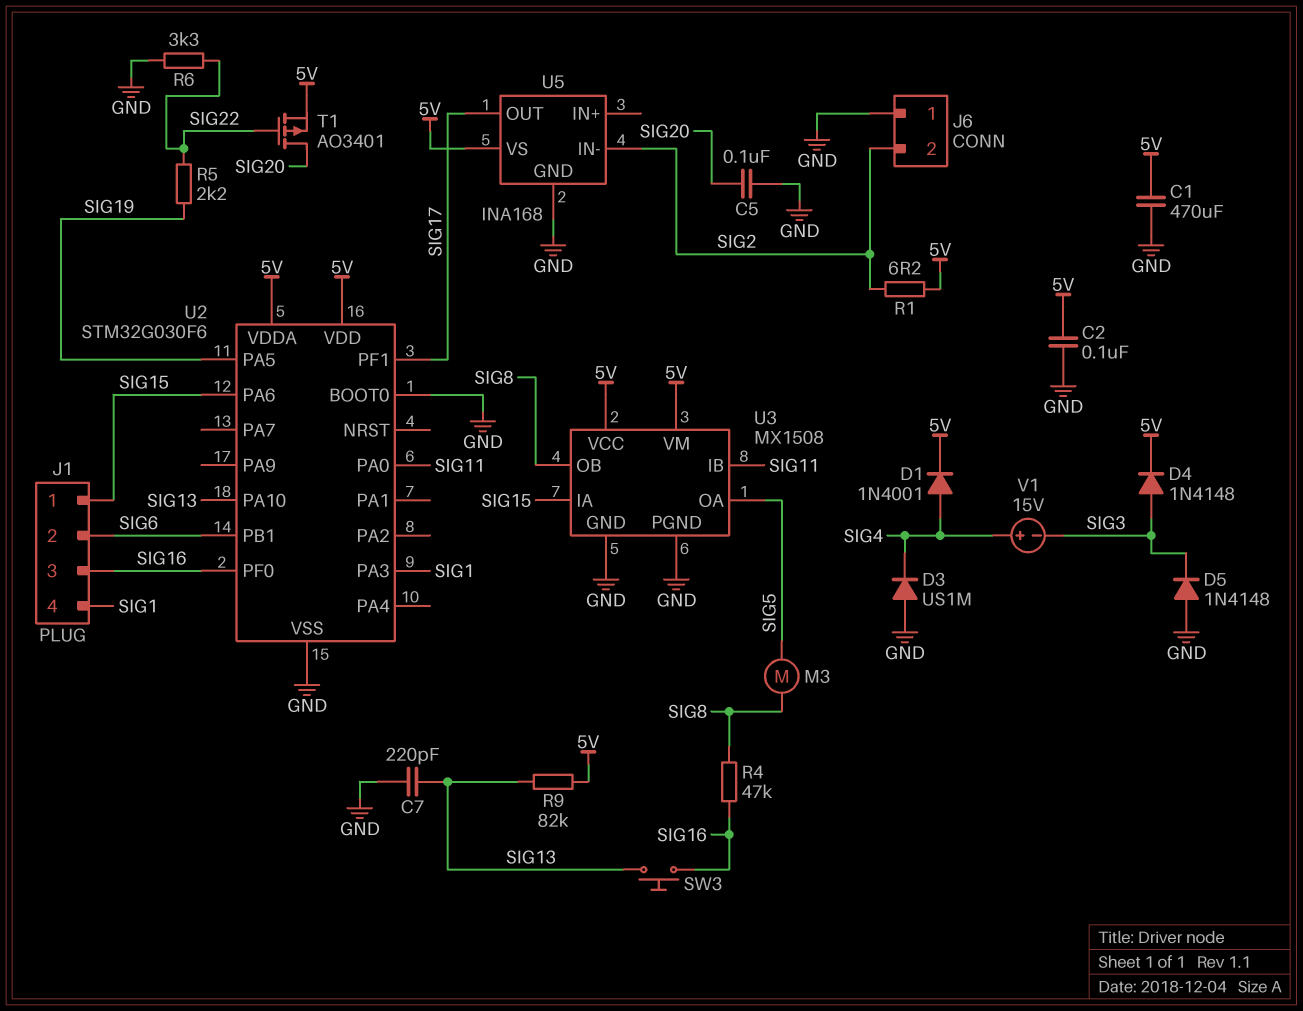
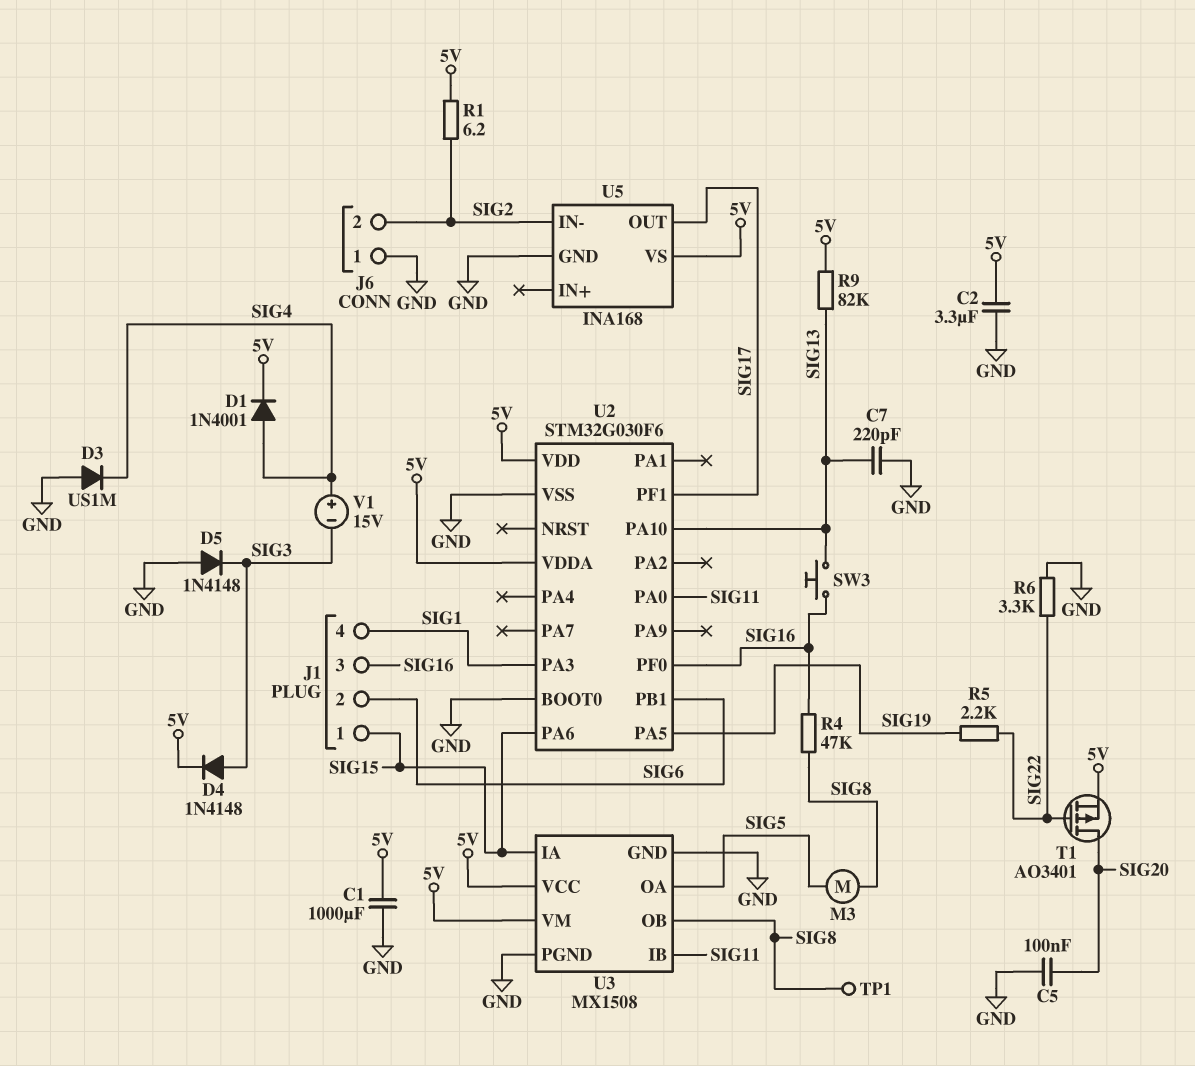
C1: 470uF (5V, GND) -> 1000uF (5V, GND)
C2: 100nF (5V, GND) -> 3.3uF (5V, GND)
TP1: none -> test point (SIG8)

